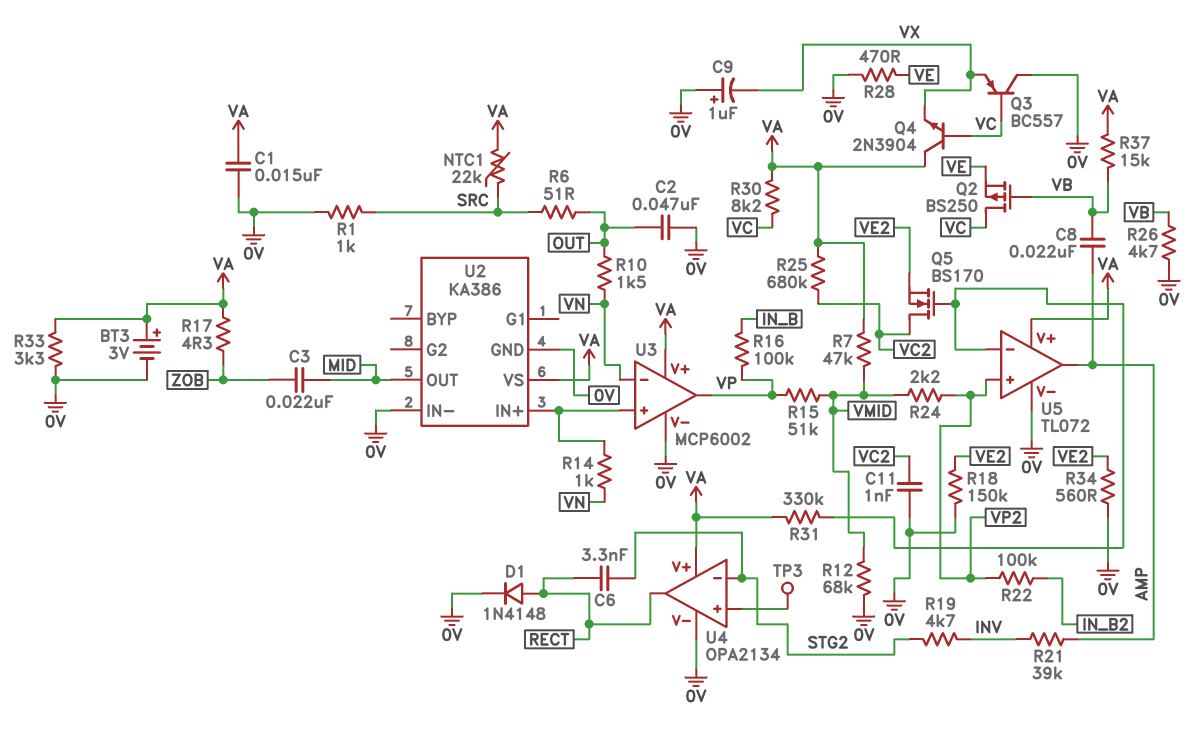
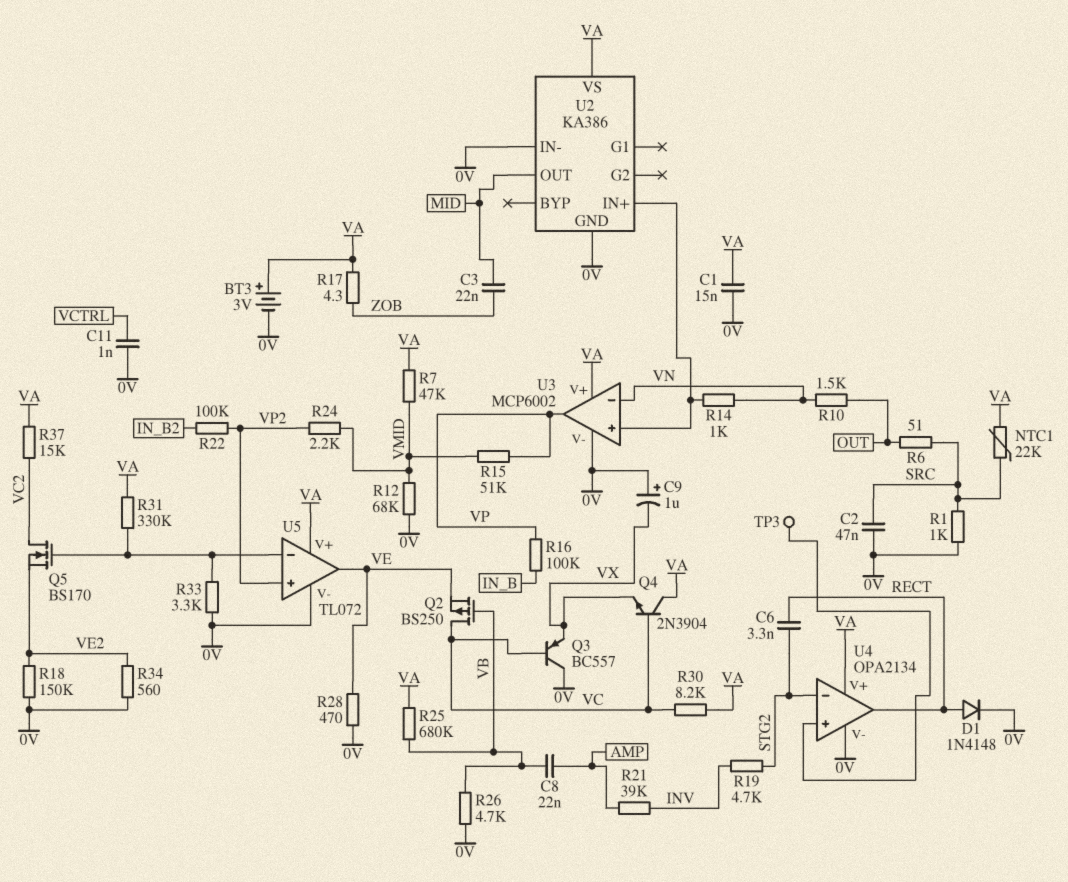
C2: 47nF (0V, OUT) -> 47nF (0V, SRC)
C11: 1nF (0V, VC2) -> 1nF (0V, VCTRL)
R25: 680k (VA, VC2) -> 680k (VA, VB)
R33: 3.3k (0V, VA) -> 3.3k (0V, U5/in-)
R37: 15k (VA, VB) -> 15k (VA, VC2)
U5 pin out: AMP -> VE

